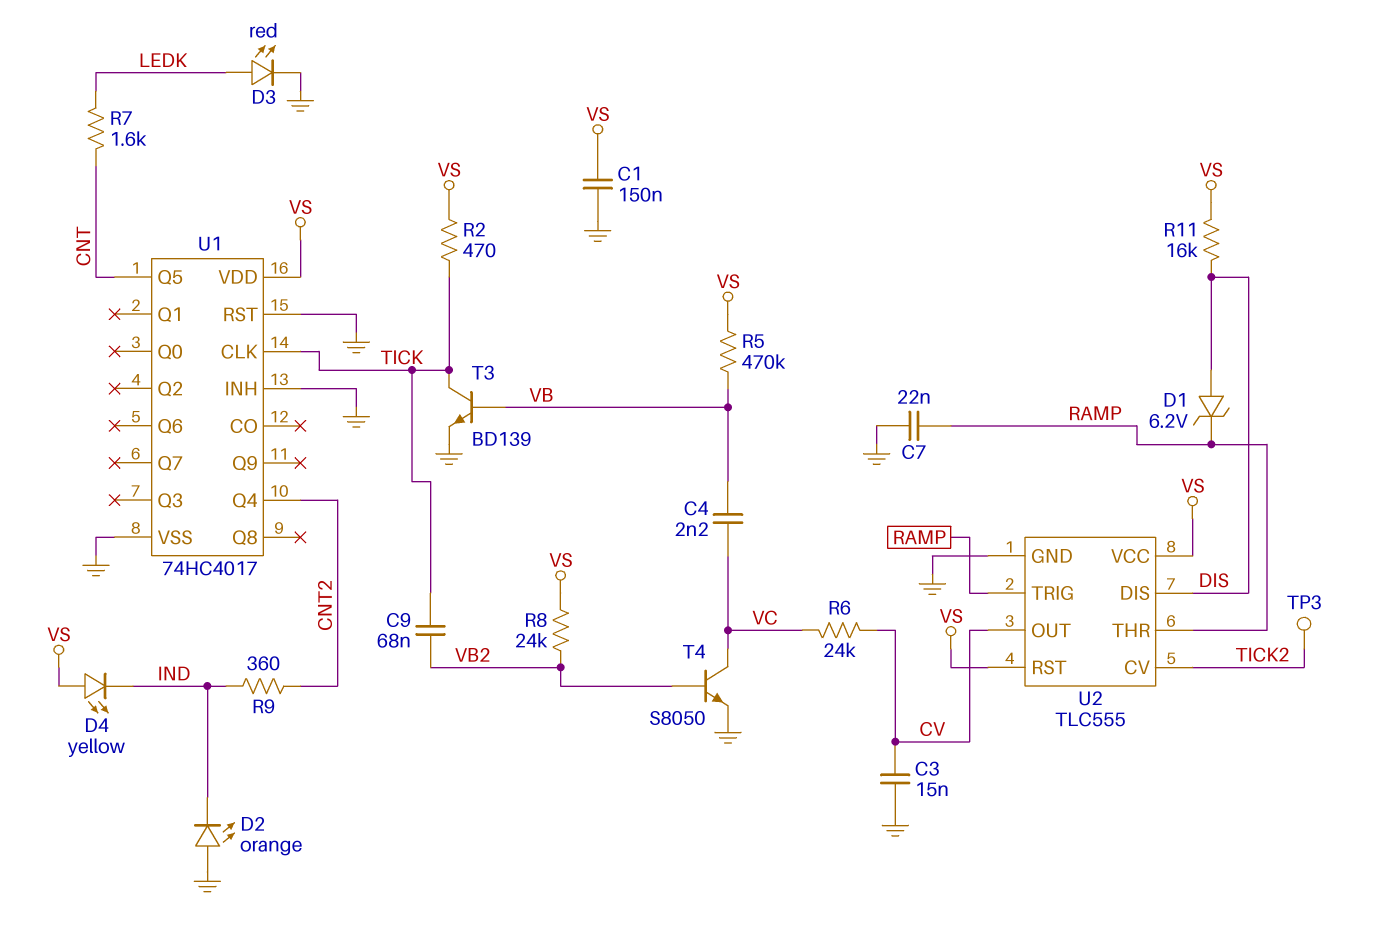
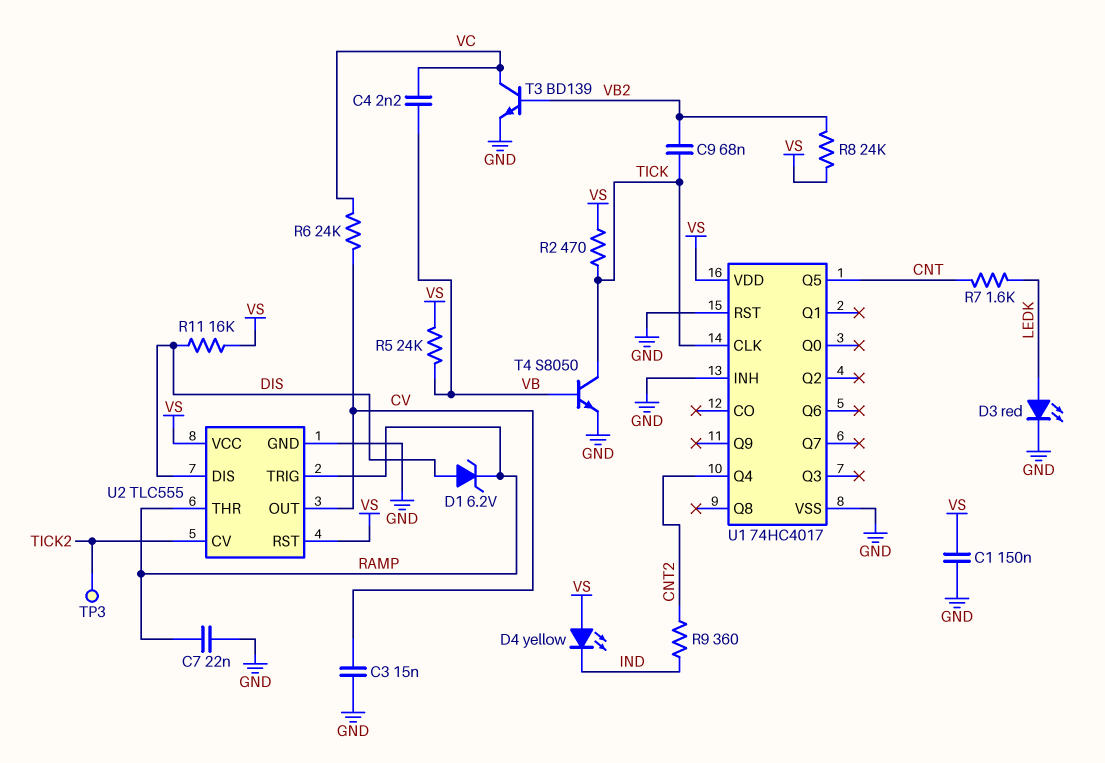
D2: LED orange (A GND, K IND) -> none
R5: 470k (VB, VS) -> 24k (VB, VS)
T3: NPN BD139 (B VB, C TICK, E GND) -> NPN BD139 (B VB2, C VC, E GND)
T4: NPN S8050 (B VB2, C VC, E GND) -> NPN S8050 (B VB, C TICK, E GND)

